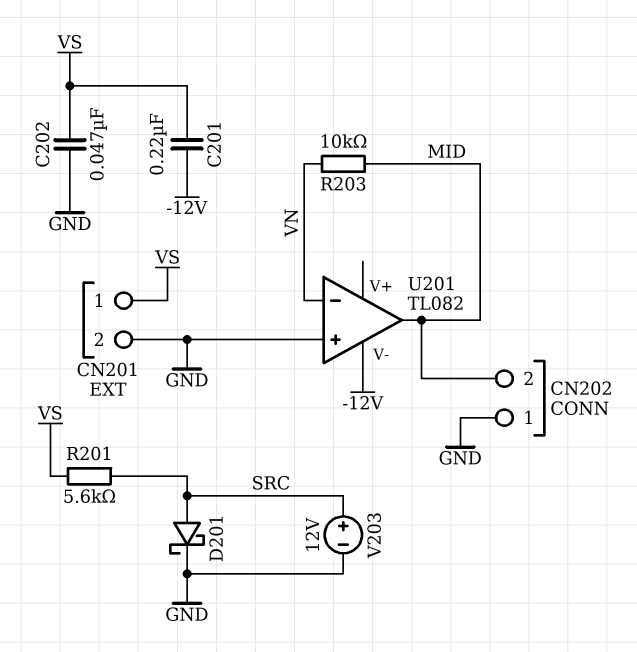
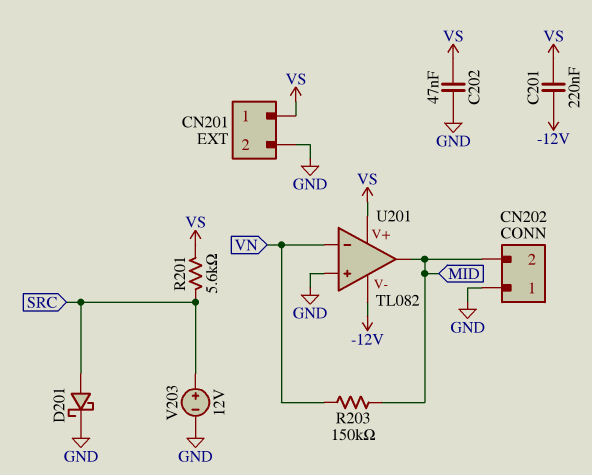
R203: 10k (MID, VN) -> 150k (MID, VN)
U201 pin V+: none -> VS

